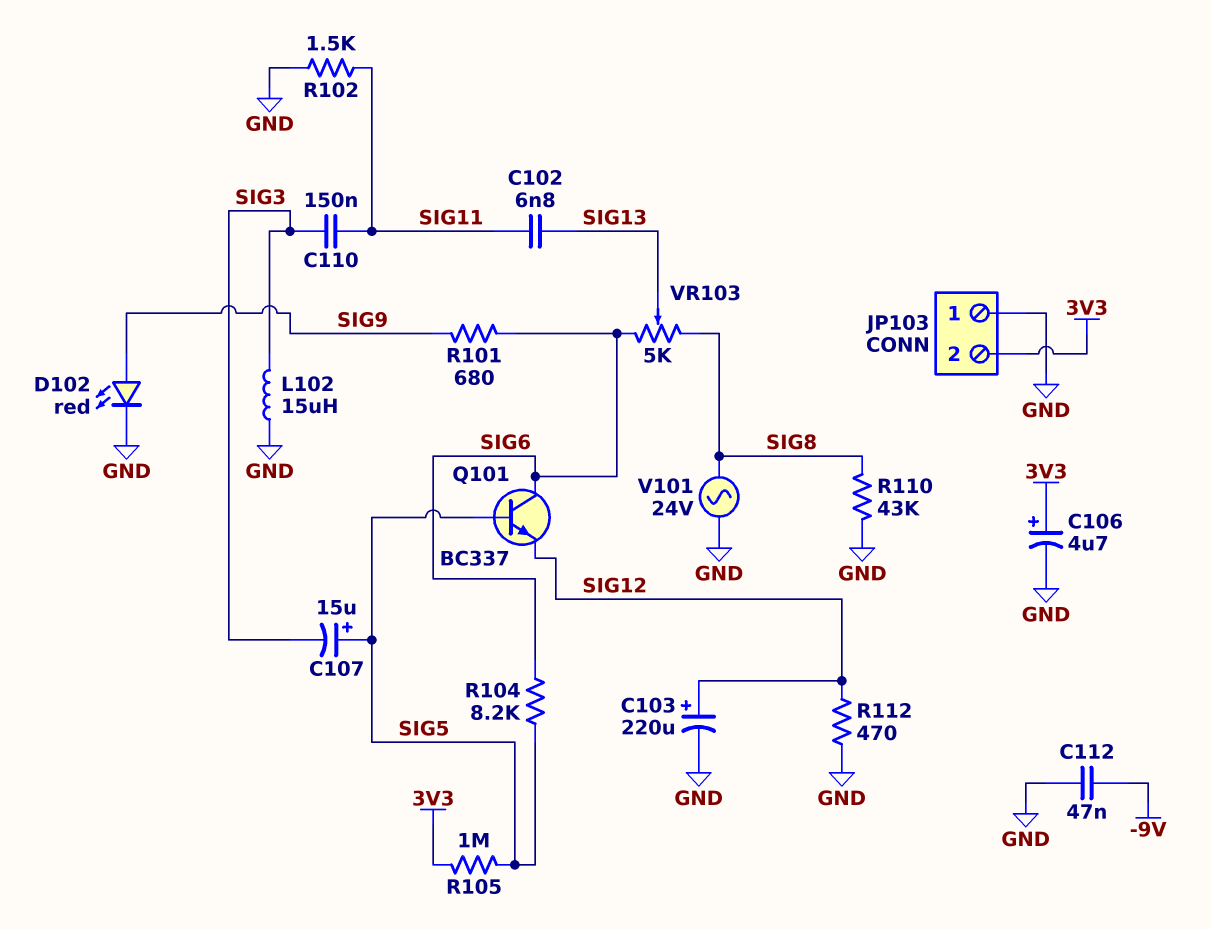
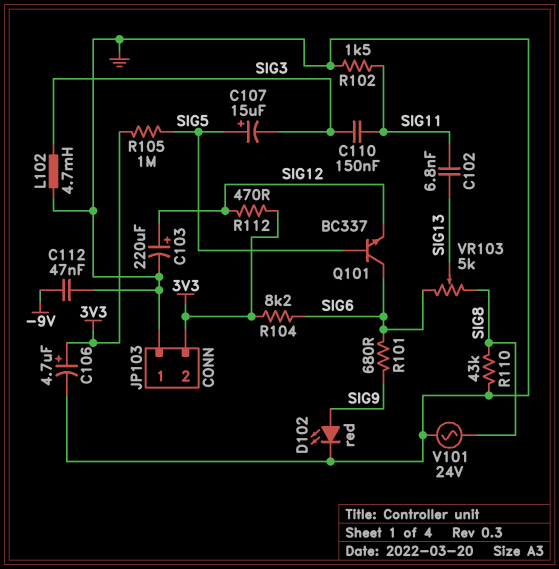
L102: 15uH (GND, SIG3) -> 4.7mH (GND, SIG3)
R104: 8.2k (SIG5, SIG6) -> 8.2k (3V3, SIG6)
R112: 470 (GND, SIG12) -> 470 (3V3, SIG12)

